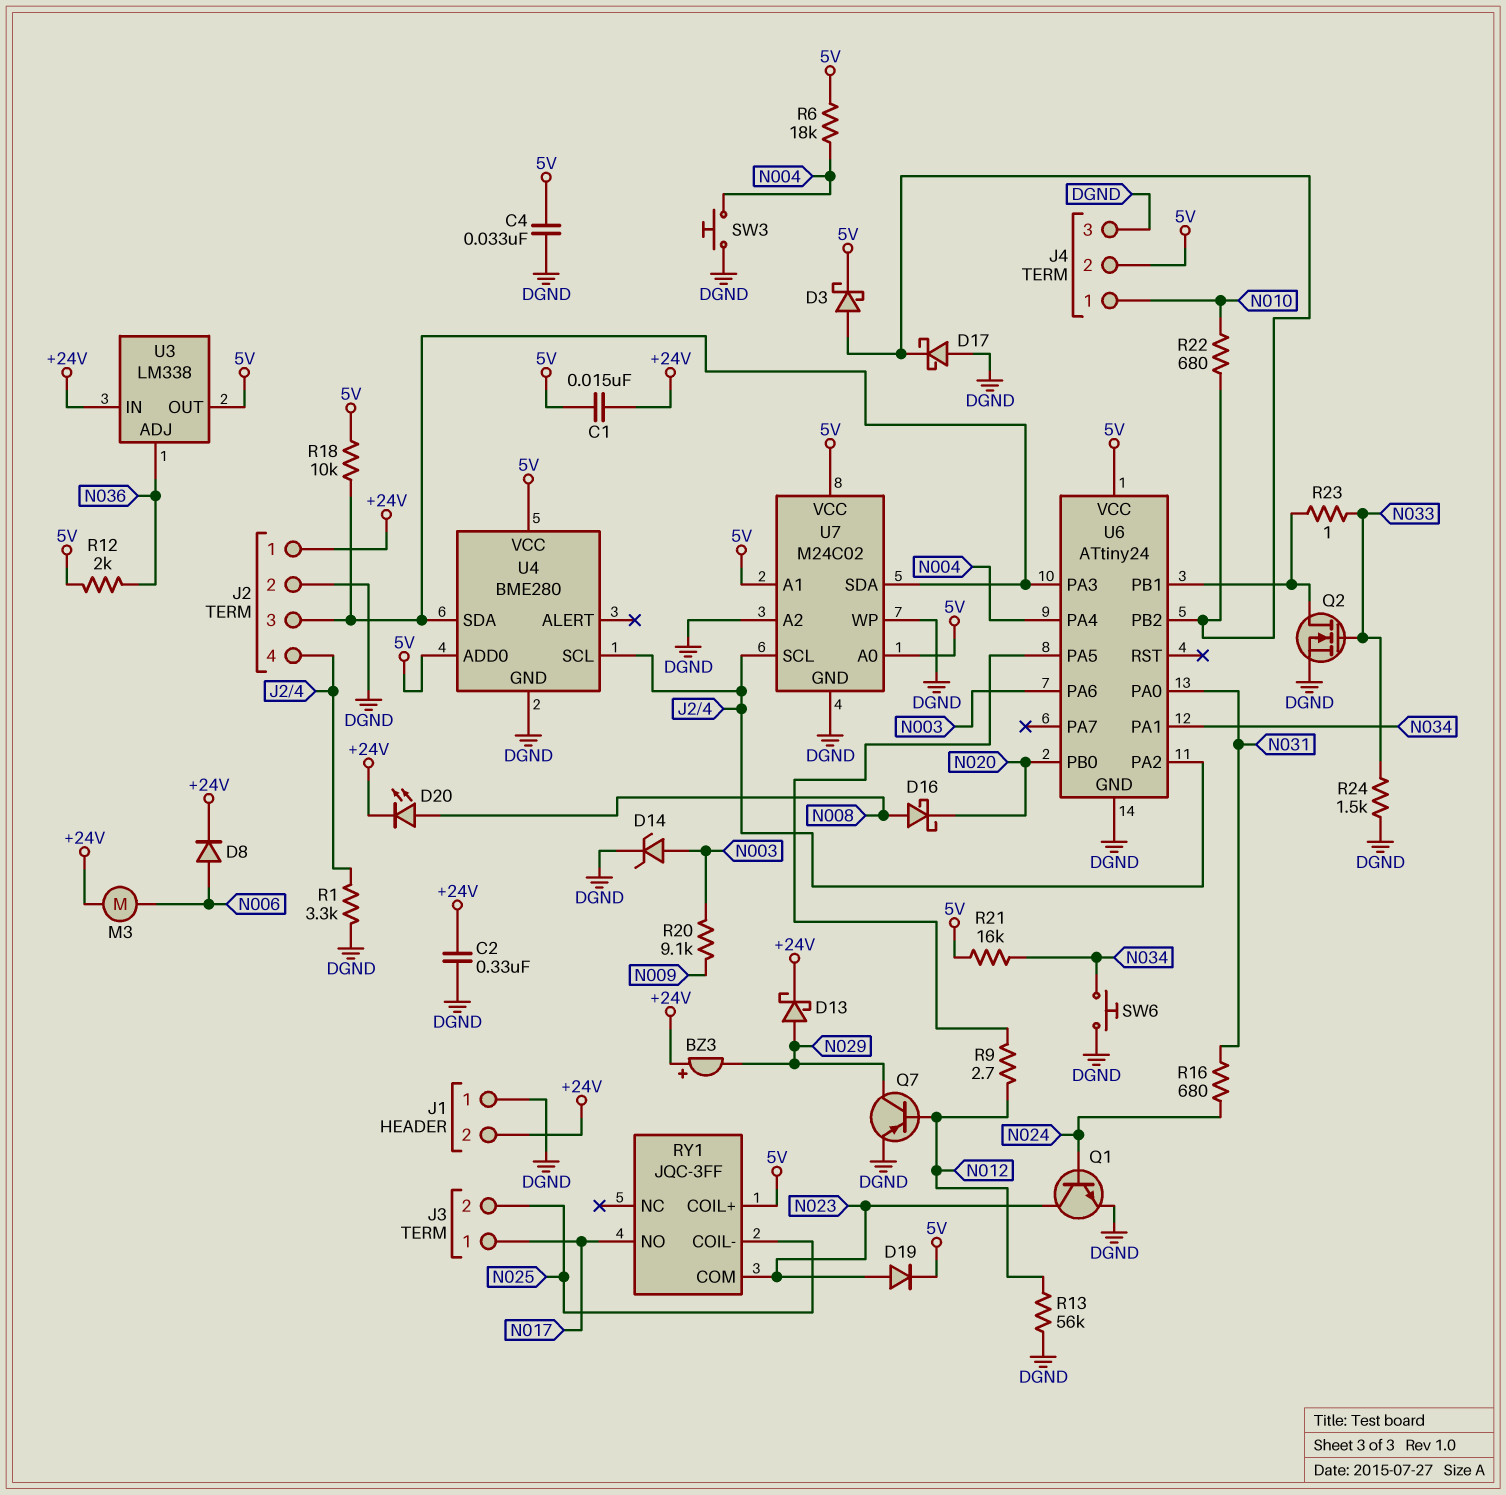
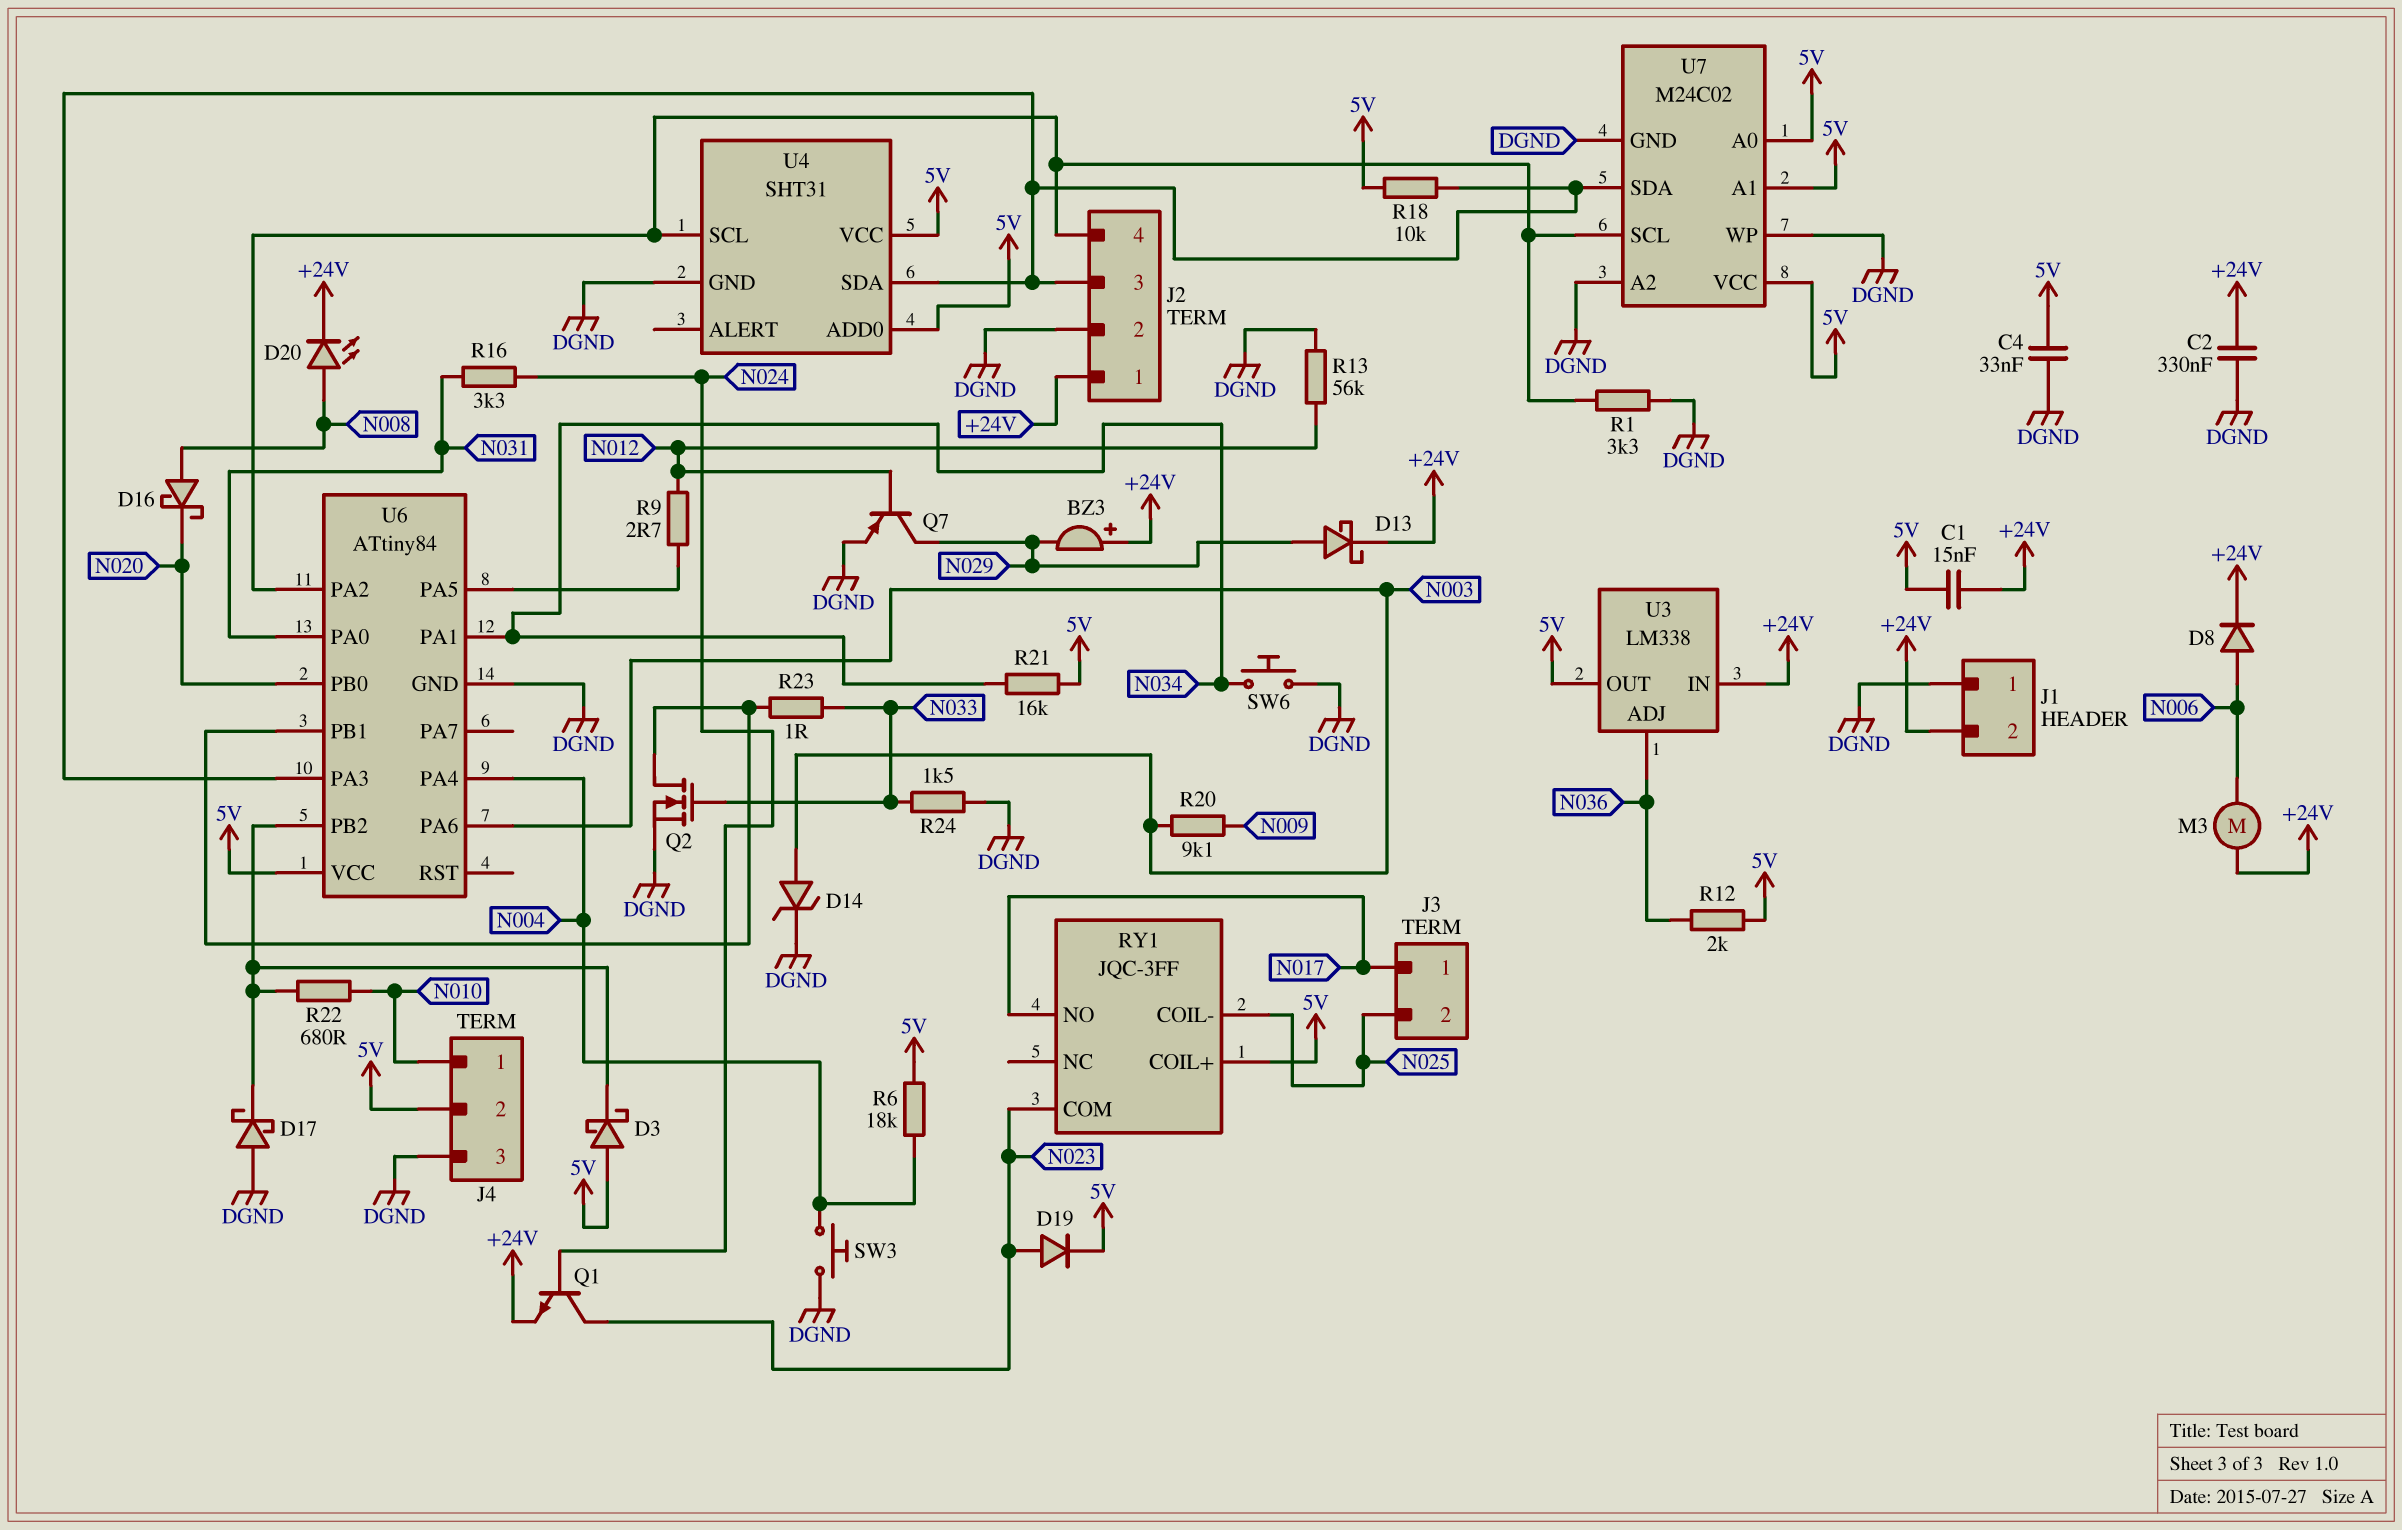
D3: schottky (A U6/PB2, K 5V) -> schottky (A 5V, K U6/PB2)
Q1: NPN (B N024, C N023, E DGND) -> NPN (B N024, C N023, E +24V)
R16: 680 (N024, N031) -> 3.3k (N024, N031)
U4: BME280 -> SHT31
U6: ATtiny24 -> ATtiny84

